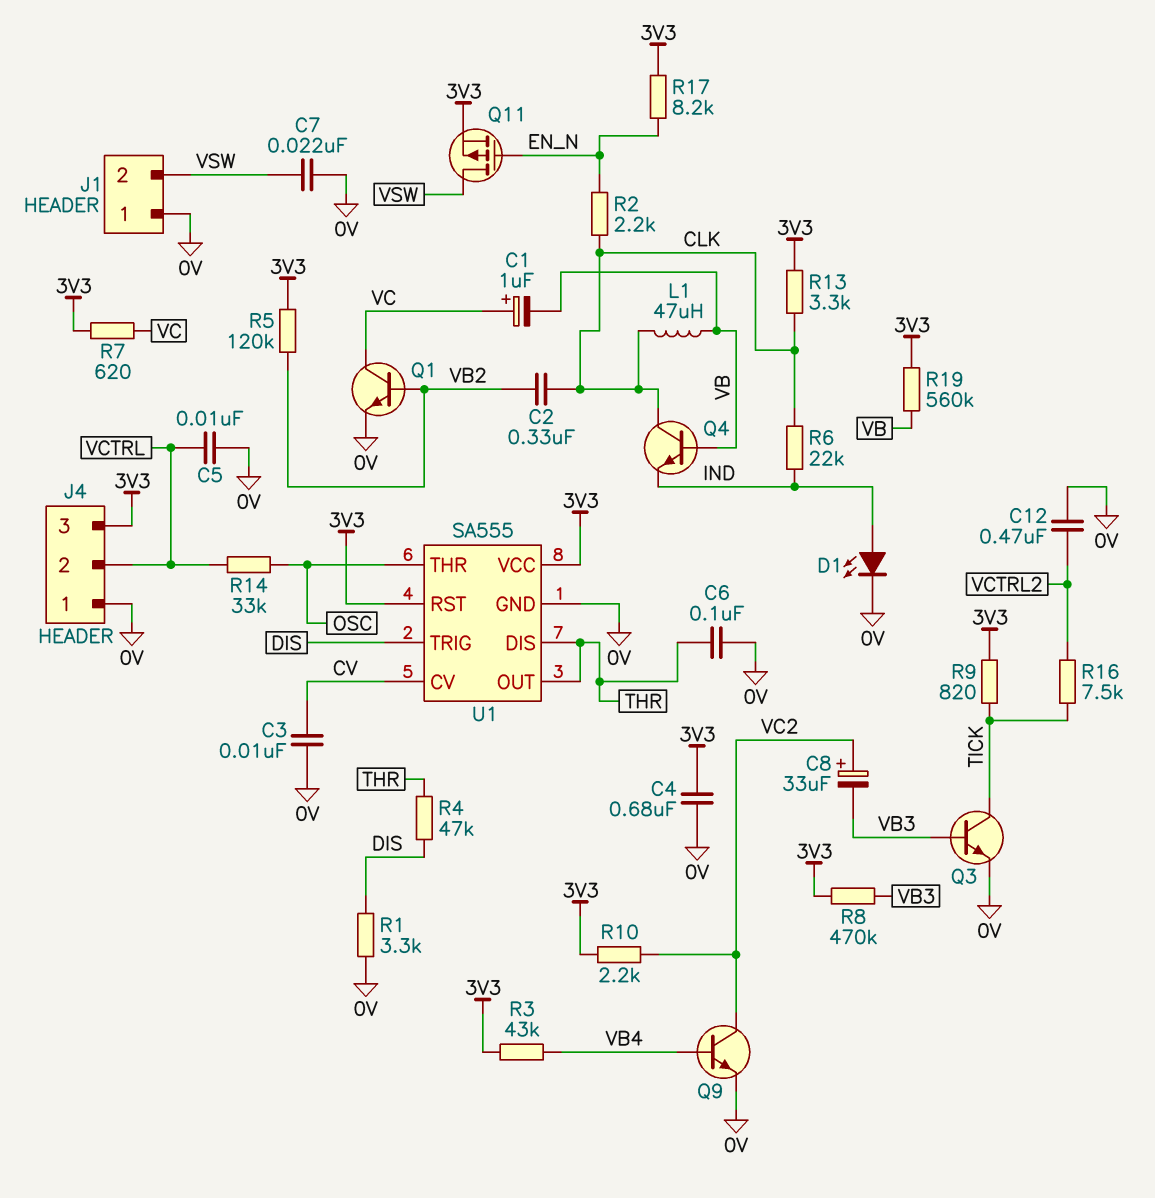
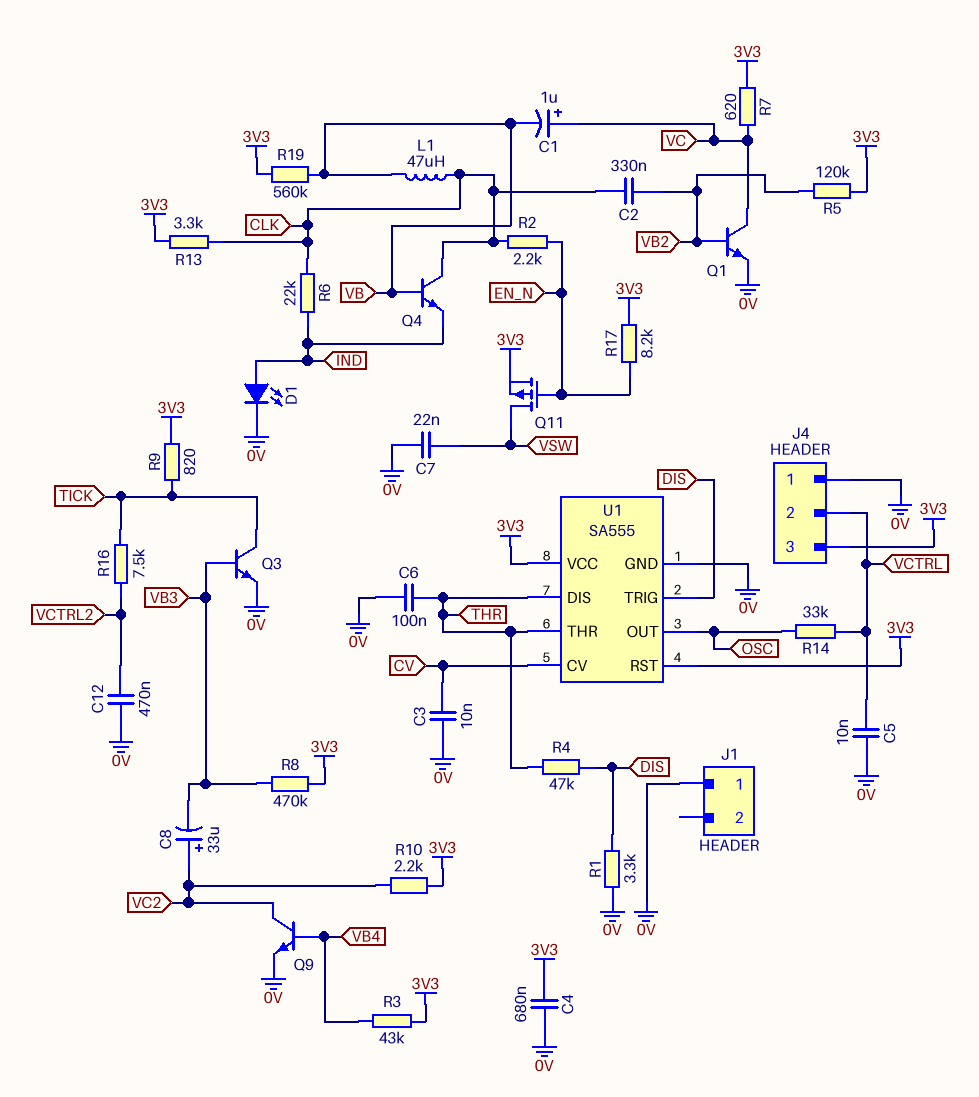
J1 pin 2: VSW -> none
U1 pin OUT: THR -> OSC
U1 pin THR: OSC -> THR

